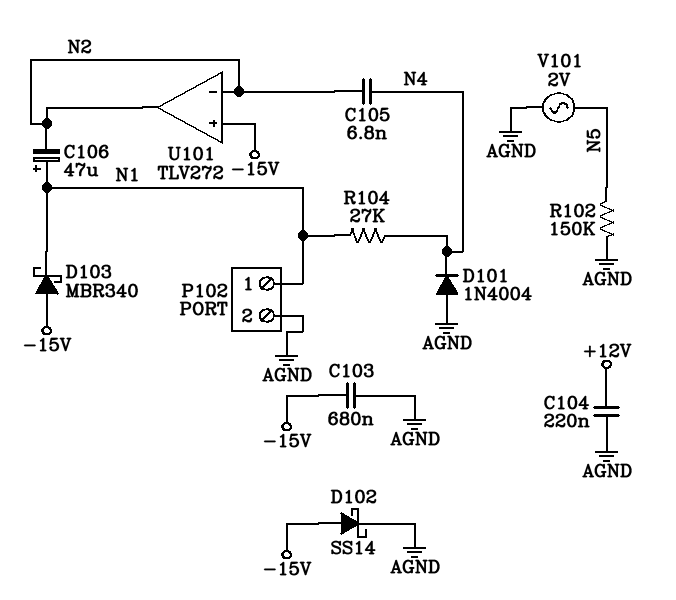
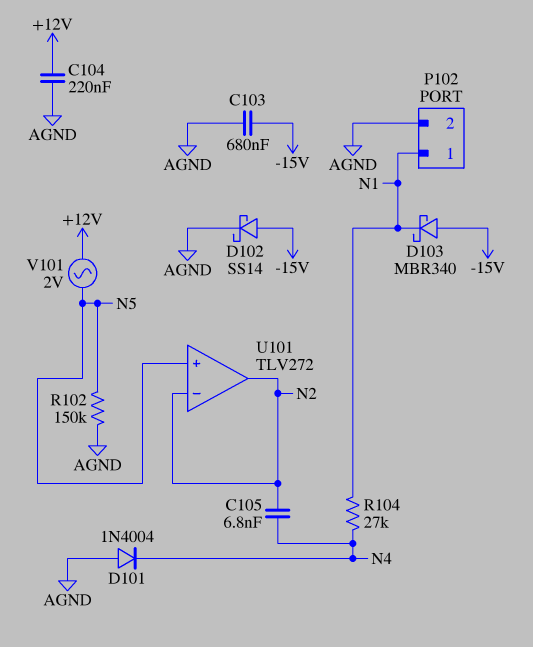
C106: 47uF (plus N1, minus N2) -> none
U101 pin in+: -15V -> N5
V101: AC 2V (AGND, N5) -> AC 2V (+12V, N5)

